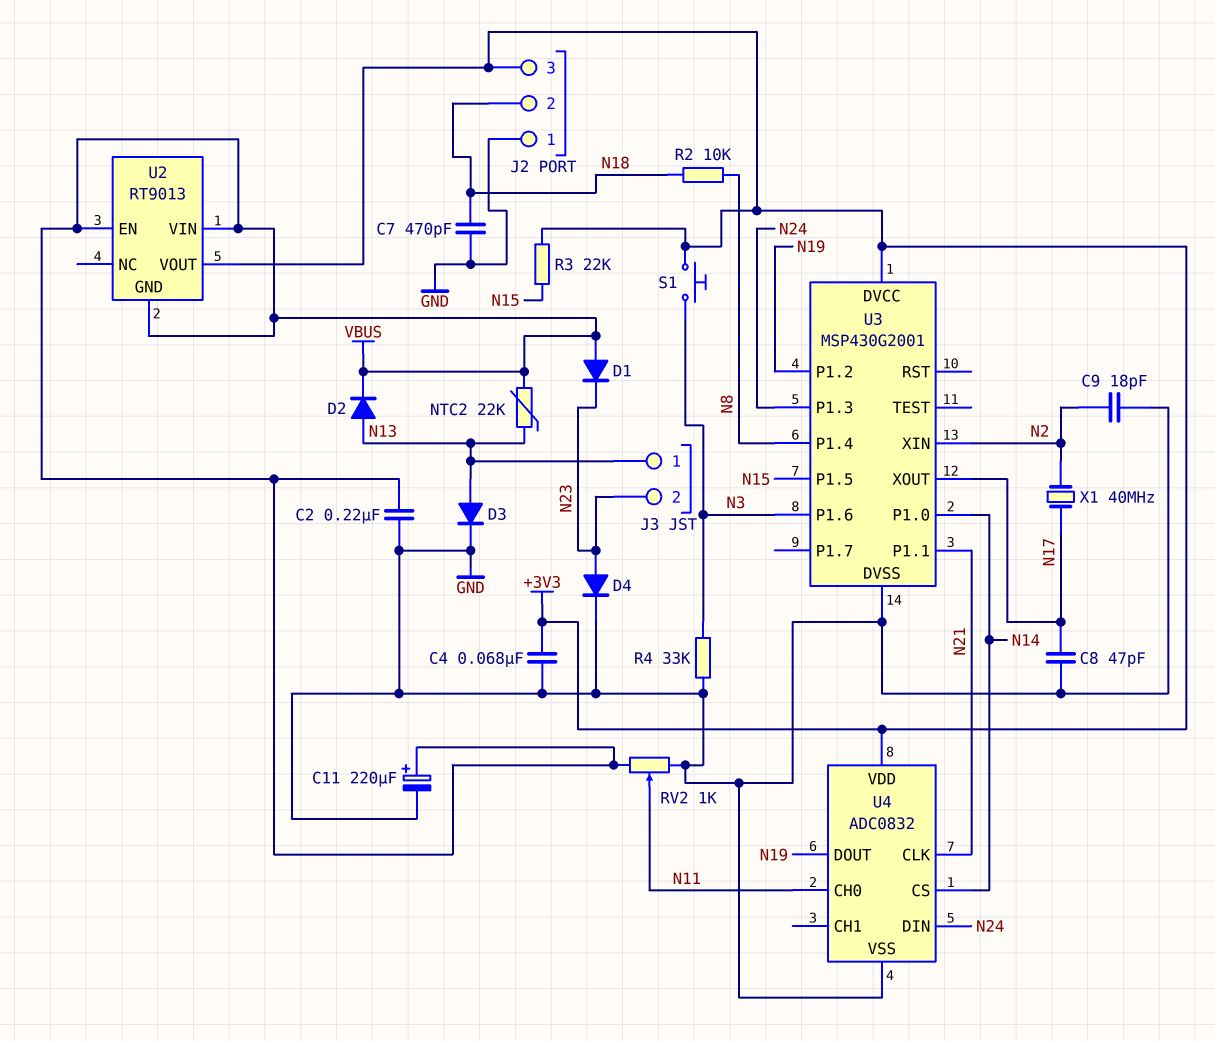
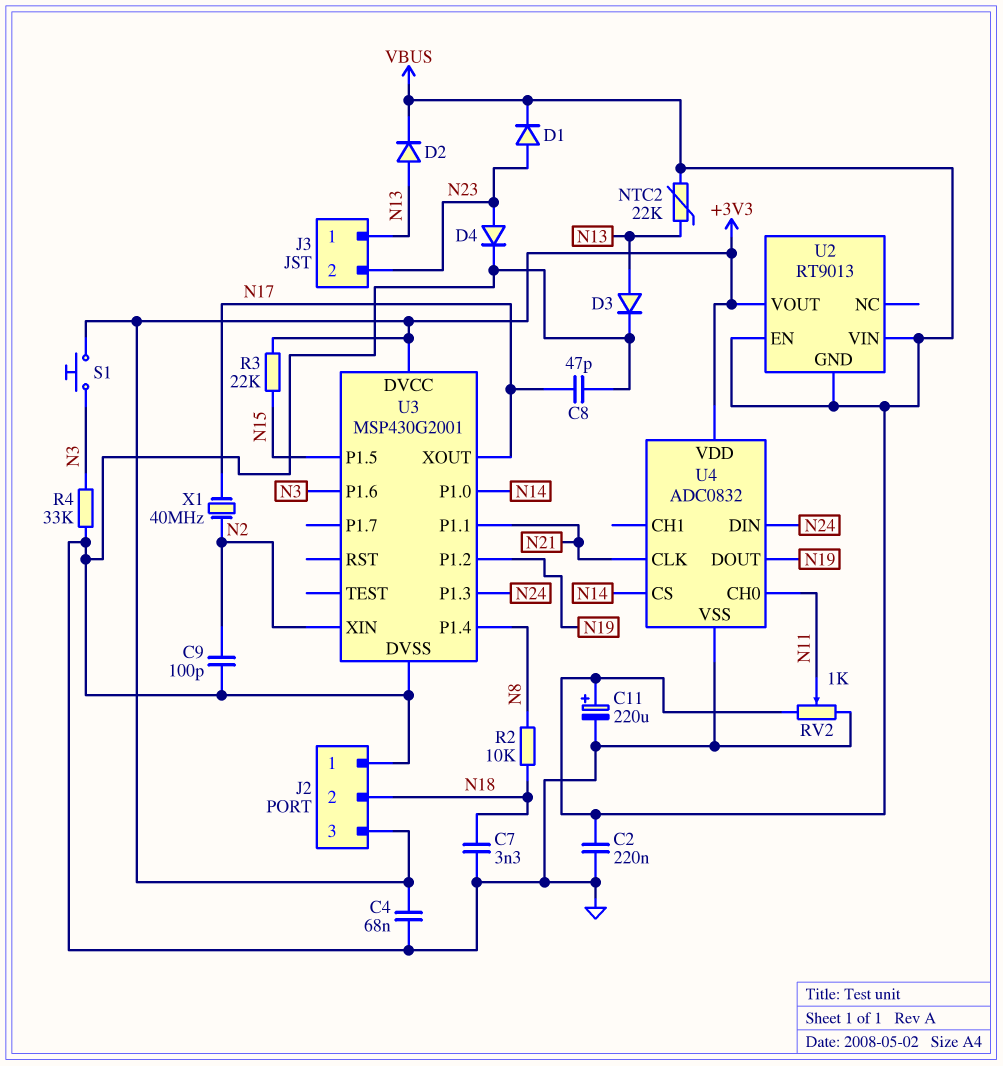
C7: 470pF (GND, N18) -> 3.3nF (GND, N18)
C9: 18pF (GND, N2) -> 100pF (GND, N2)
D1: diode (A VBUS, K N23) -> diode (A N23, K VBUS)

